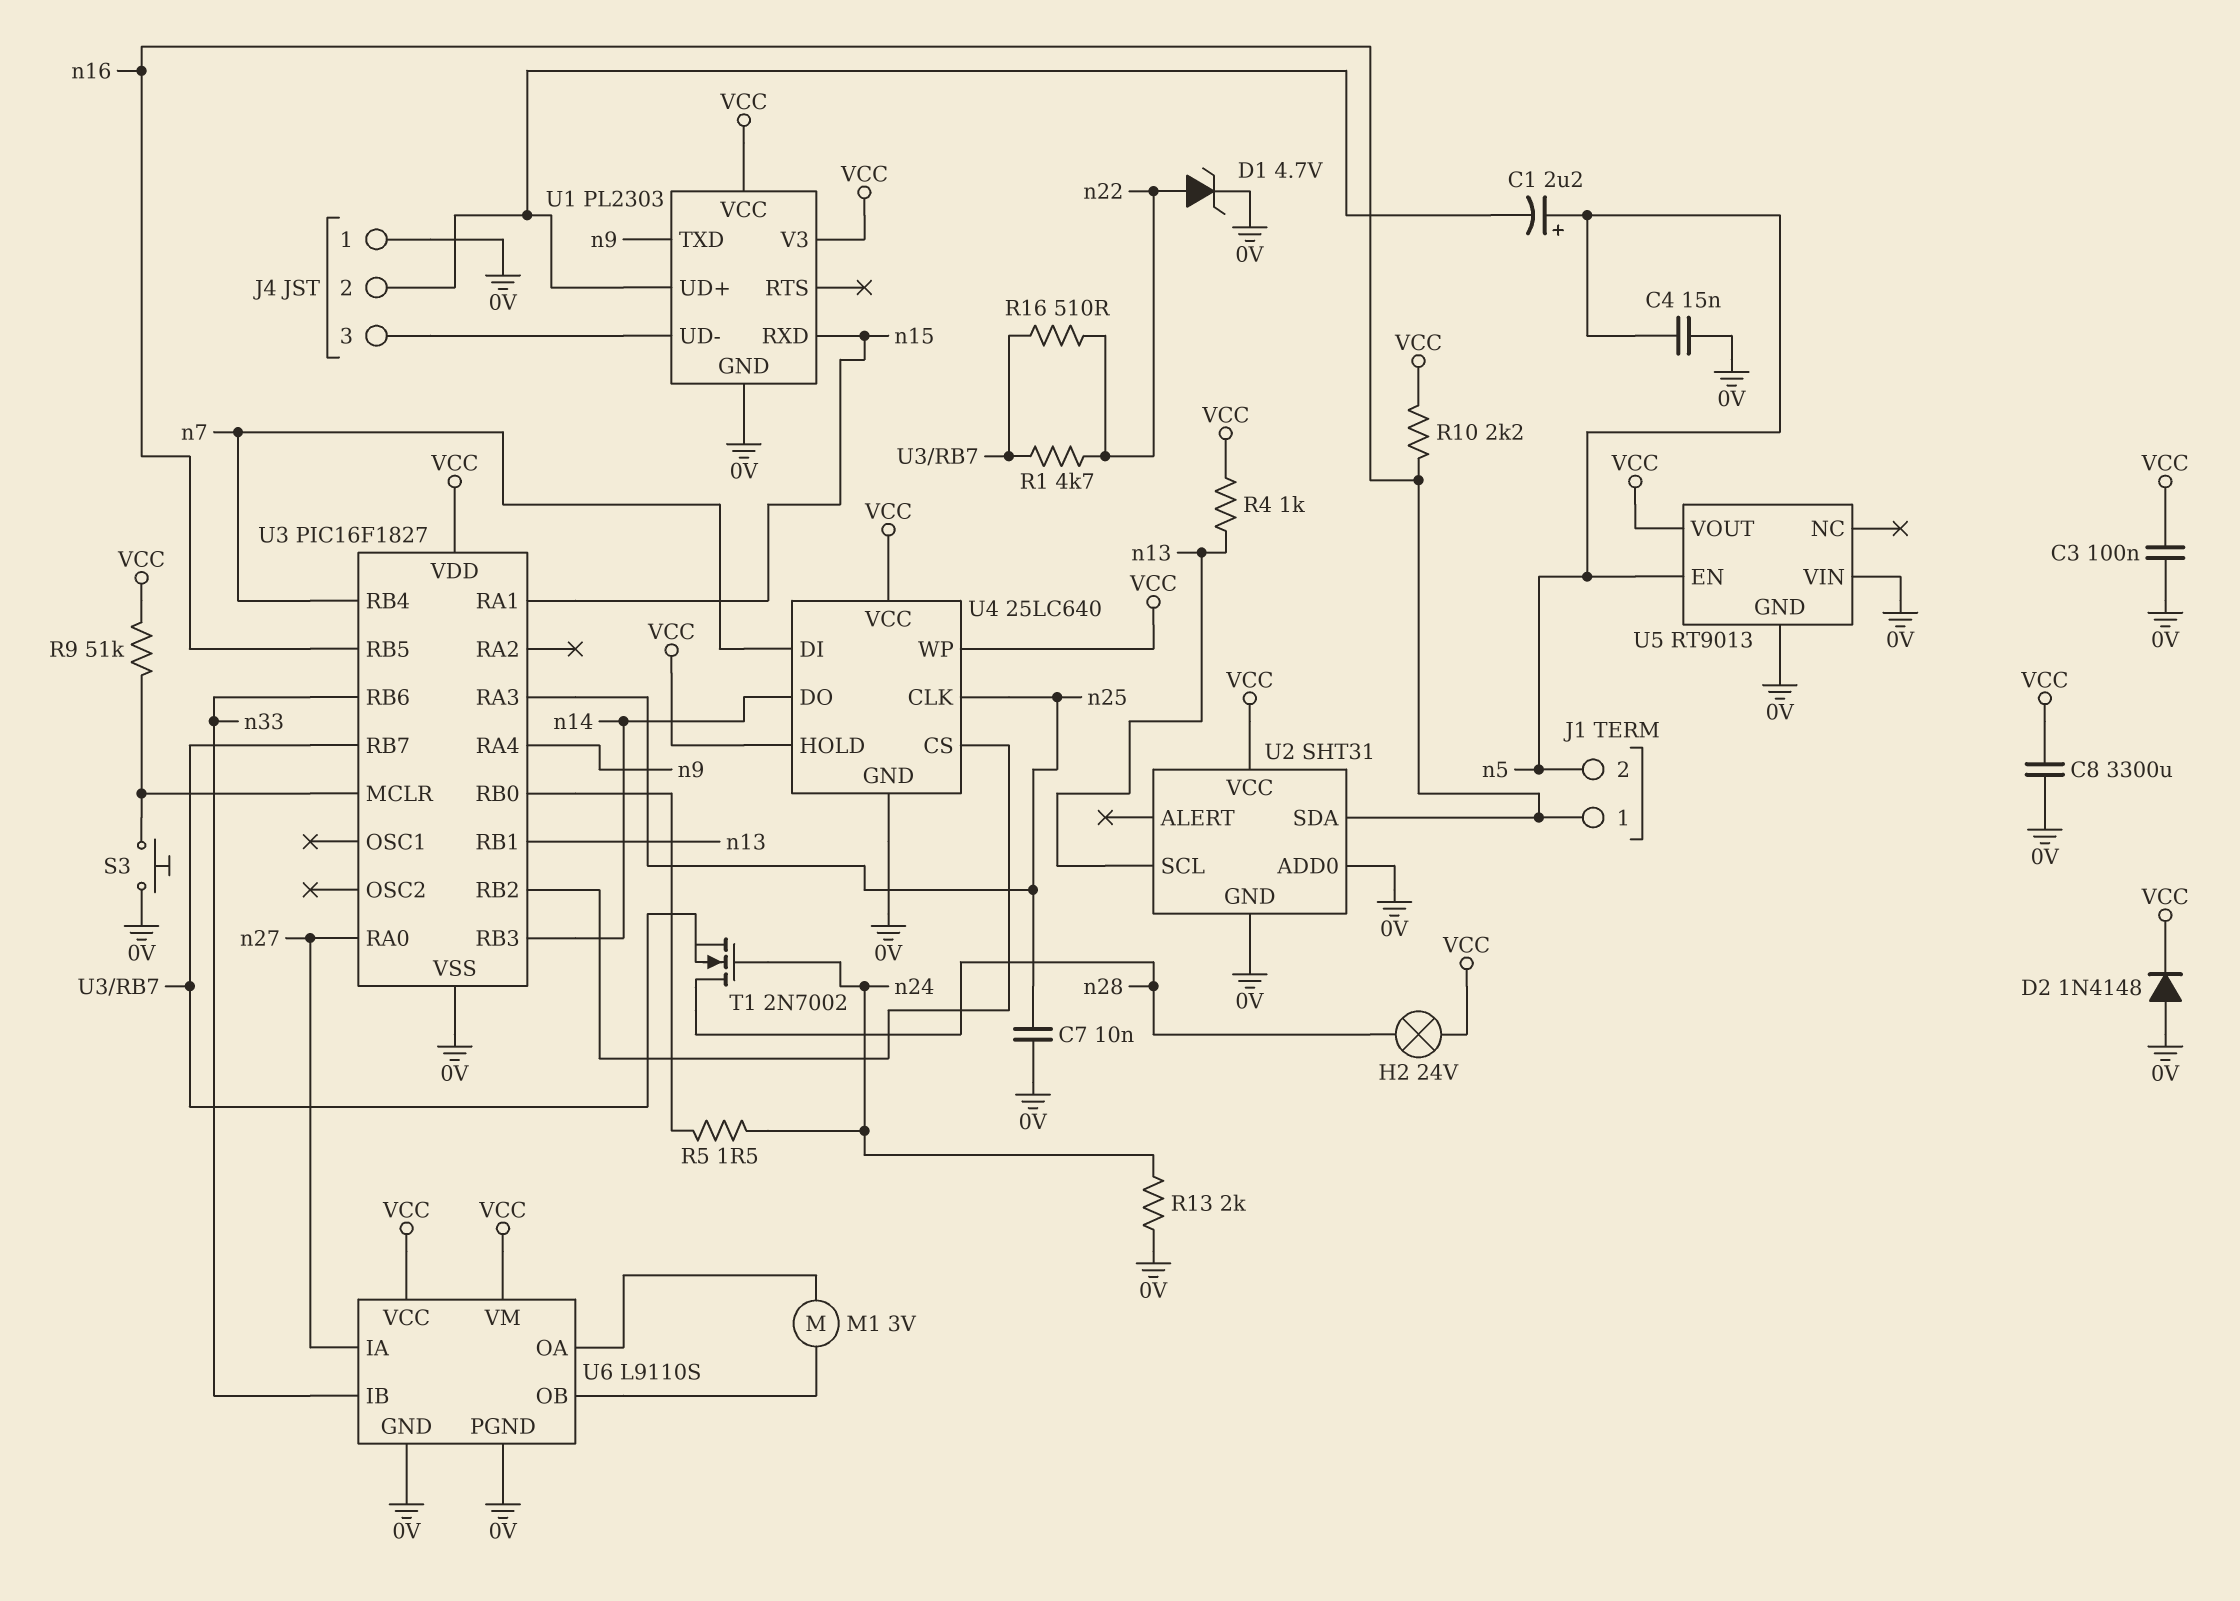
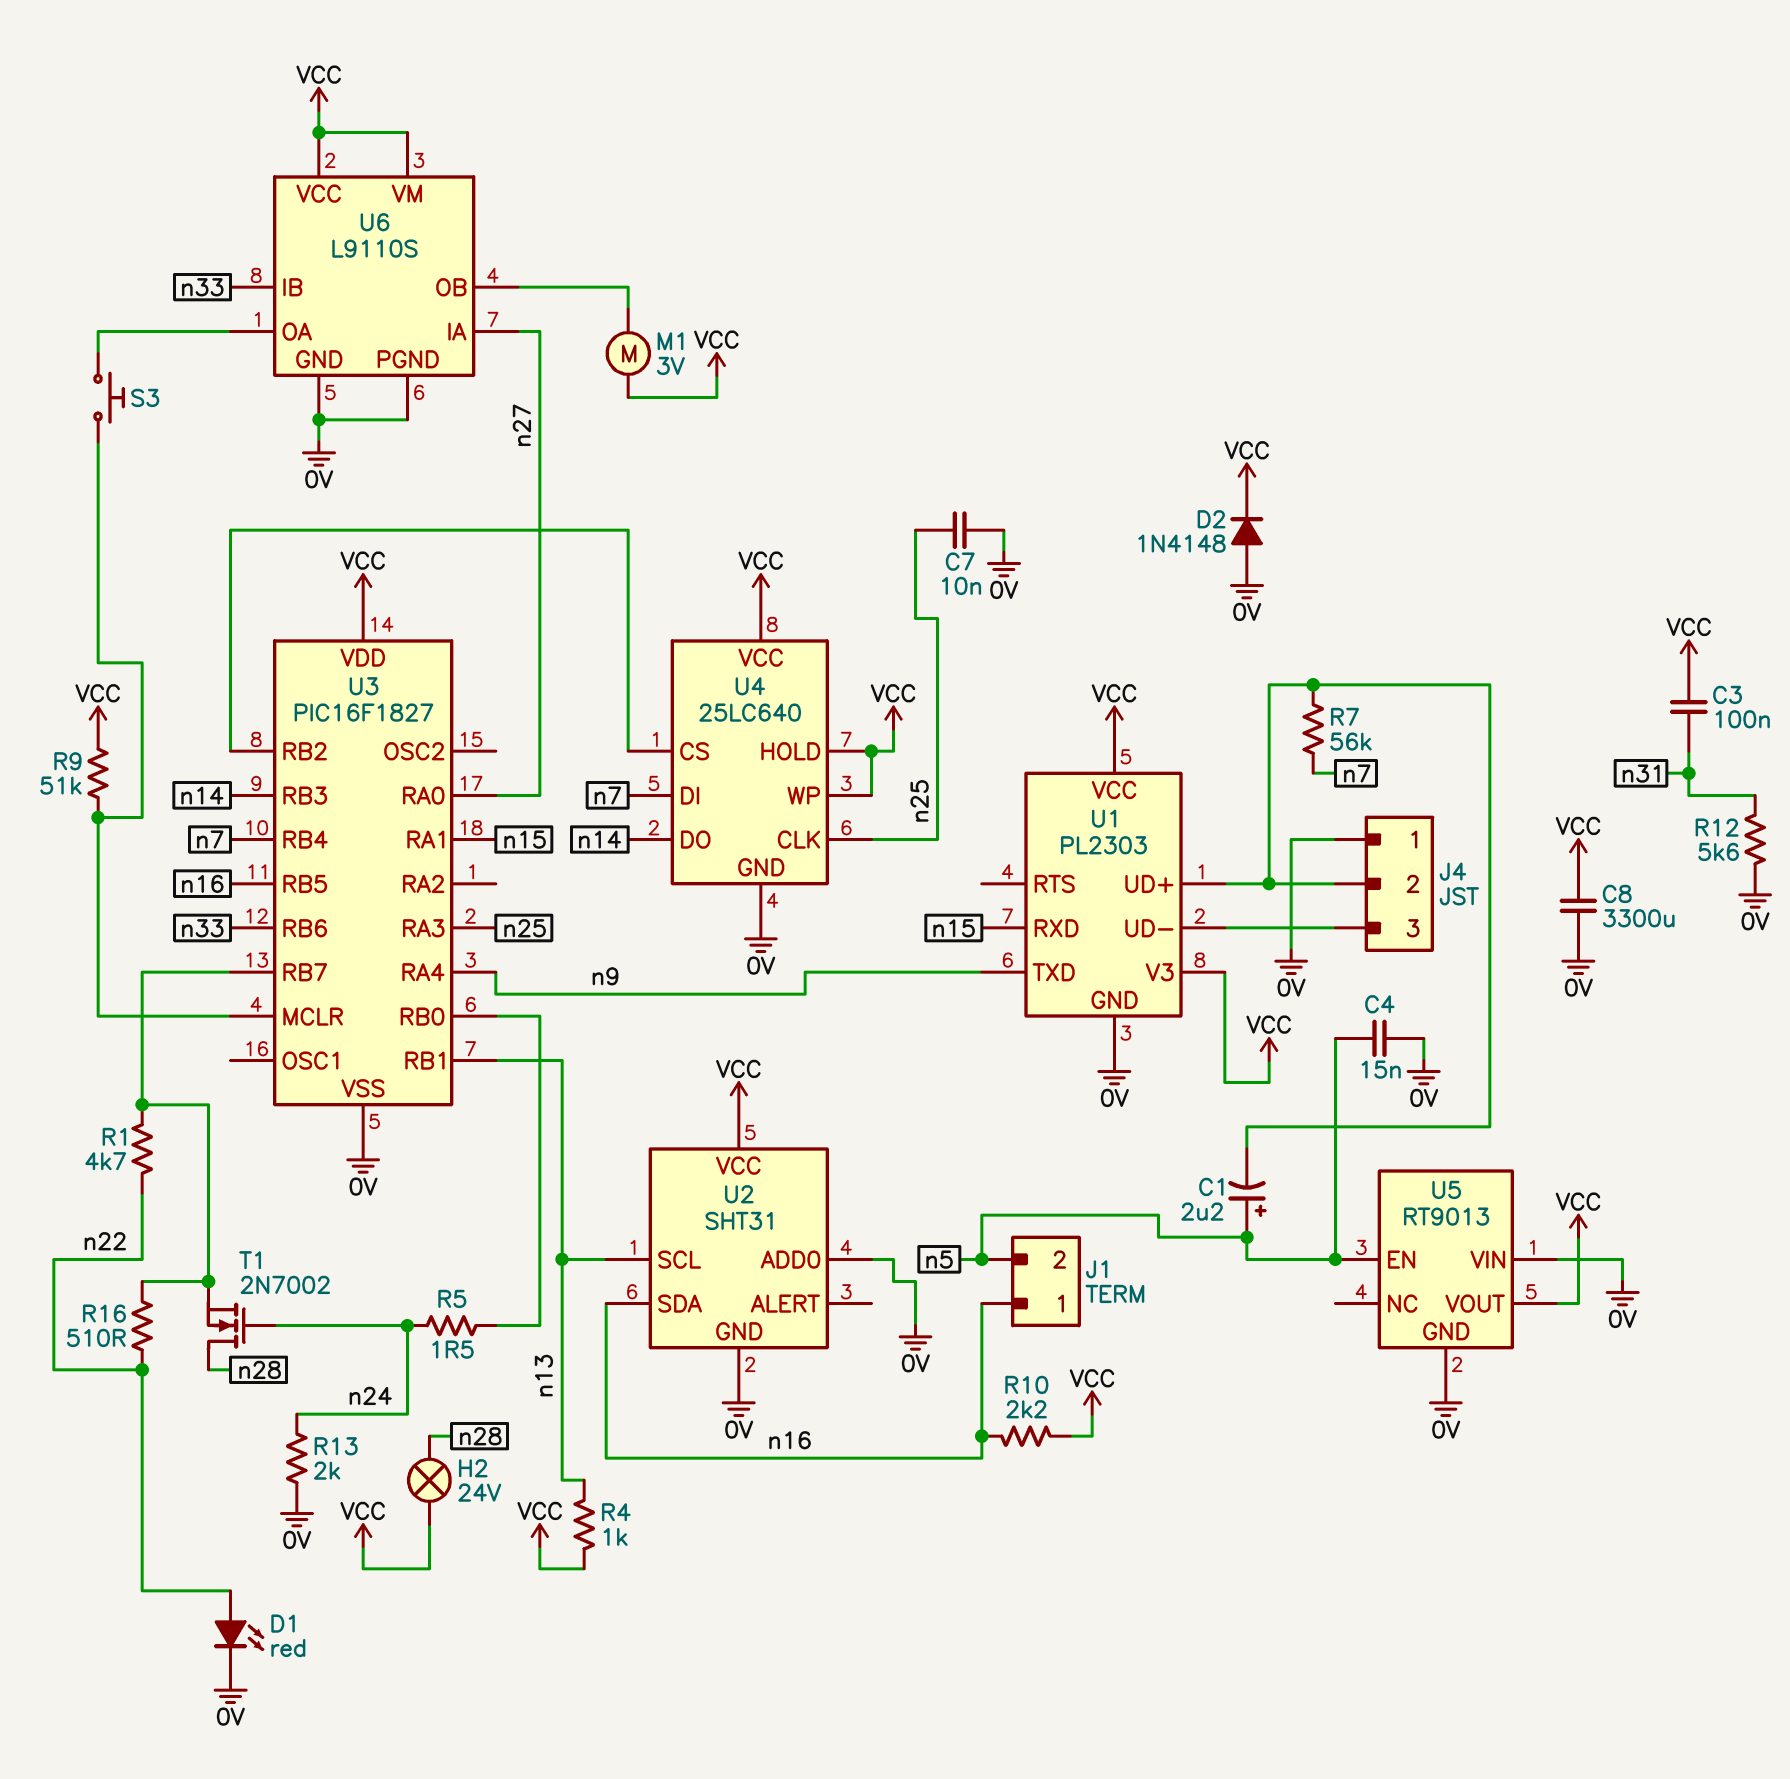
C3: 100nF (0V, VCC) -> 100nF (VCC, n31)
D1: zener 4.7V (A n22, K 0V) -> LED red (A n22, K 0V)
M1: motor 3V (U6/OA, U6/OB) -> motor 3V (U6/OB, VCC)
R7: none -> 56k (J4/2, n7)
R12: none -> 5.6k (0V, n31)
S3: button (0V, U3/MCLR) -> button (U3/MCLR, U6/OA)

